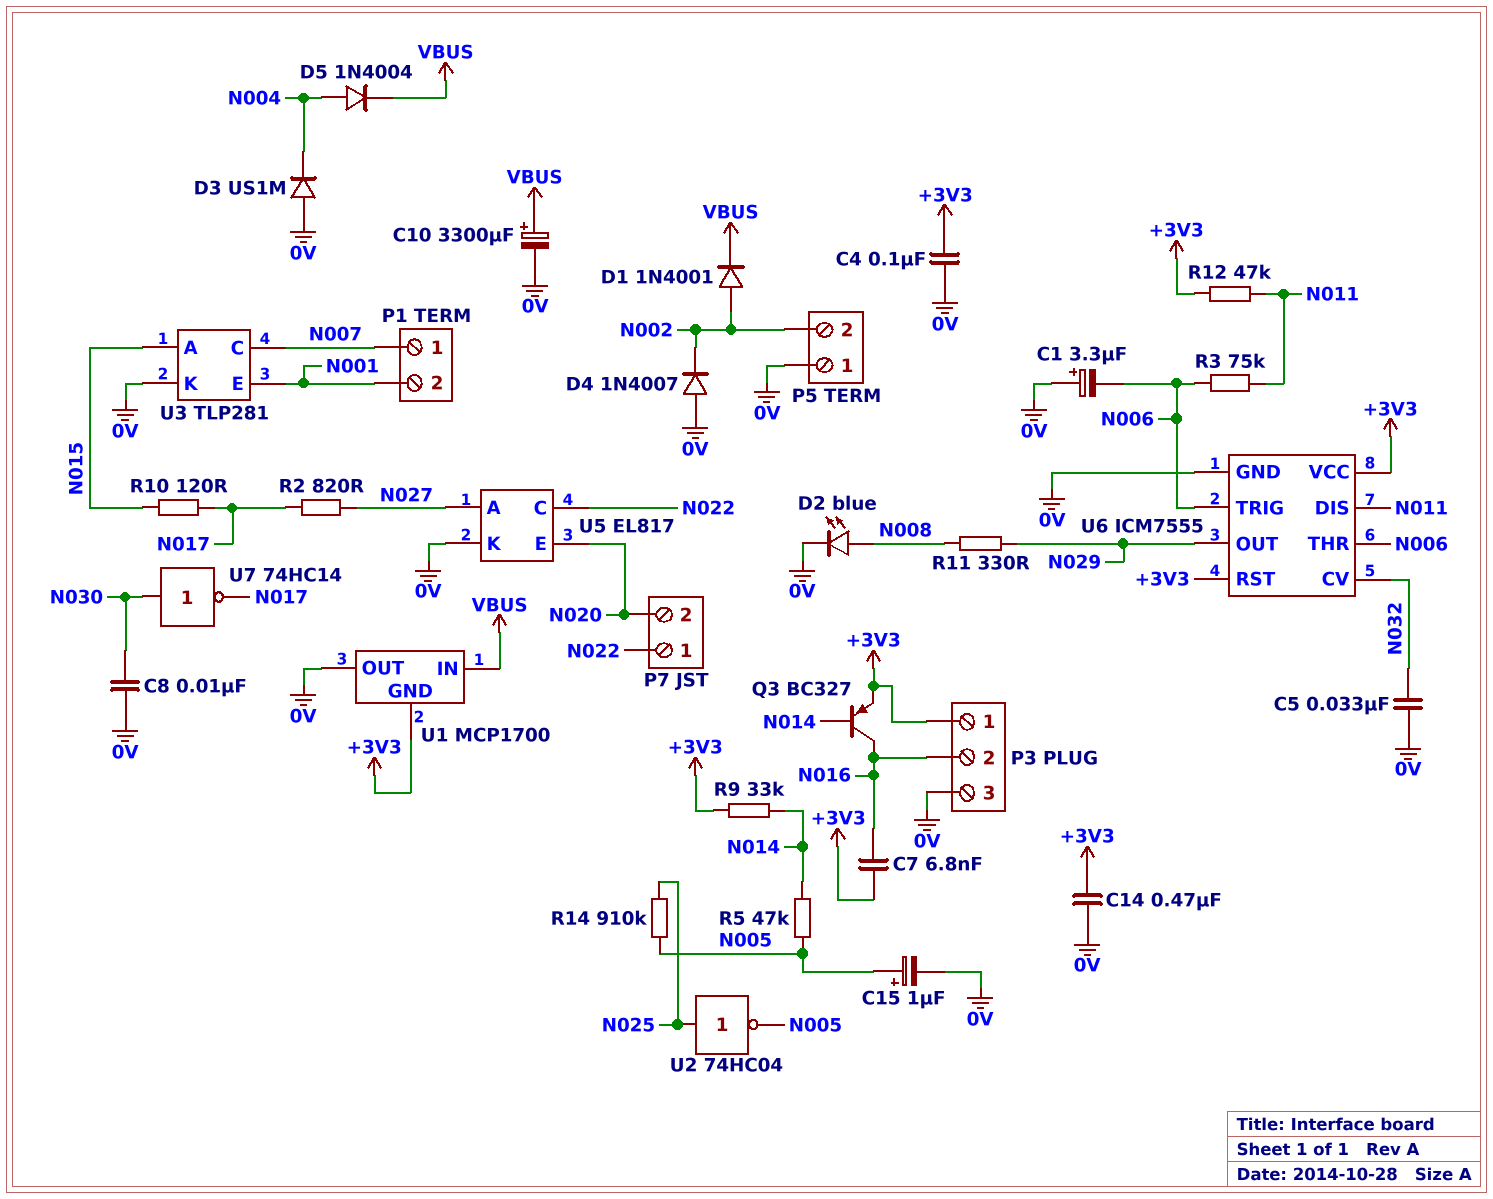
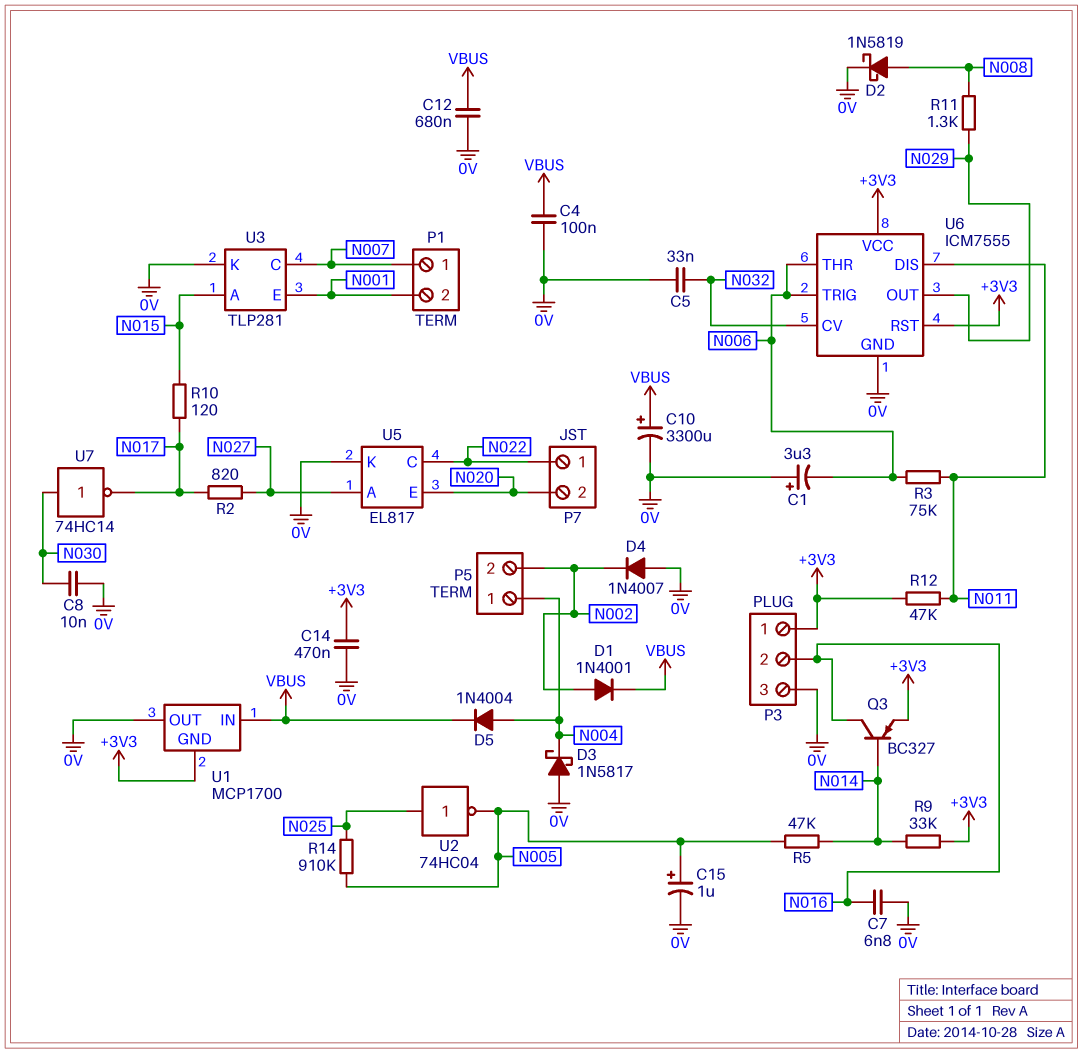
C4: 100nF (+3V3, 0V) -> 100nF (0V, VBUS)
C7: 6.8nF (+3V3, N016) -> 6.8nF (0V, N016)
C12: none -> 680nF (0V, VBUS)
D2: LED blue (A N008, K 0V) -> schottky 1N5819 (A N008, K 0V)
D3: diode US1M (A 0V, K N004) -> schottky 1N5817 (A 0V, K N004)
P5 pin 1: 0V -> N004
R11: 330 (N008, N029) -> 1.3k (N008, N029)

